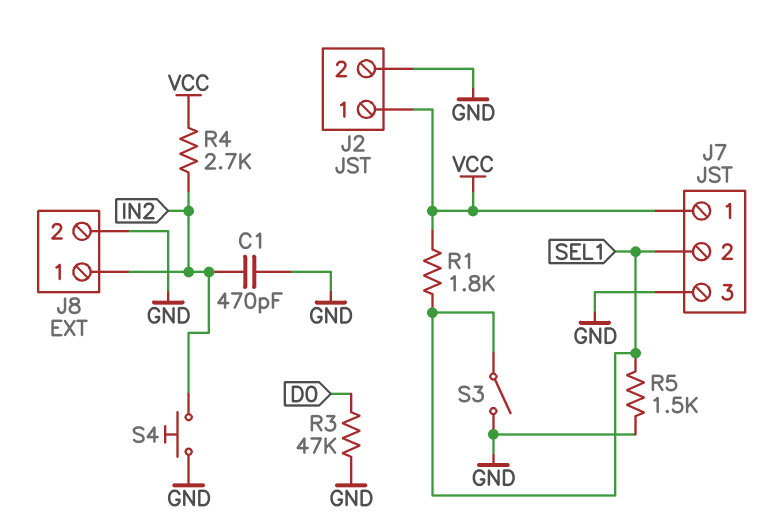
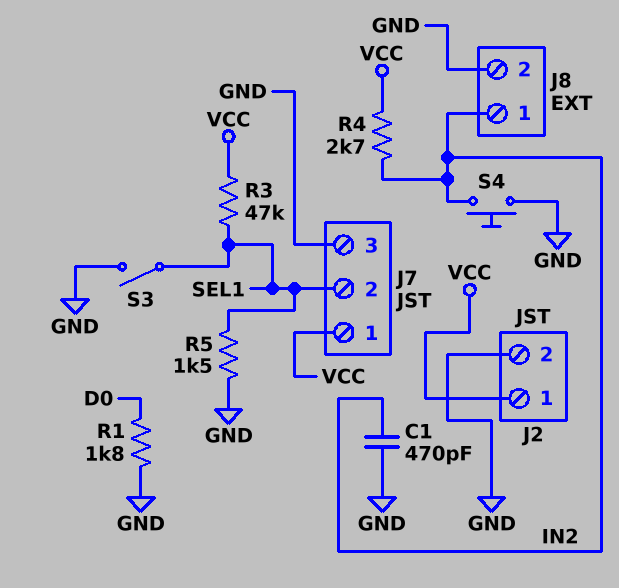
R1: 1.8k (SEL1, VCC) -> 1.8k (D0, GND)
R3: 47k (D0, GND) -> 47k (SEL1, VCC)

